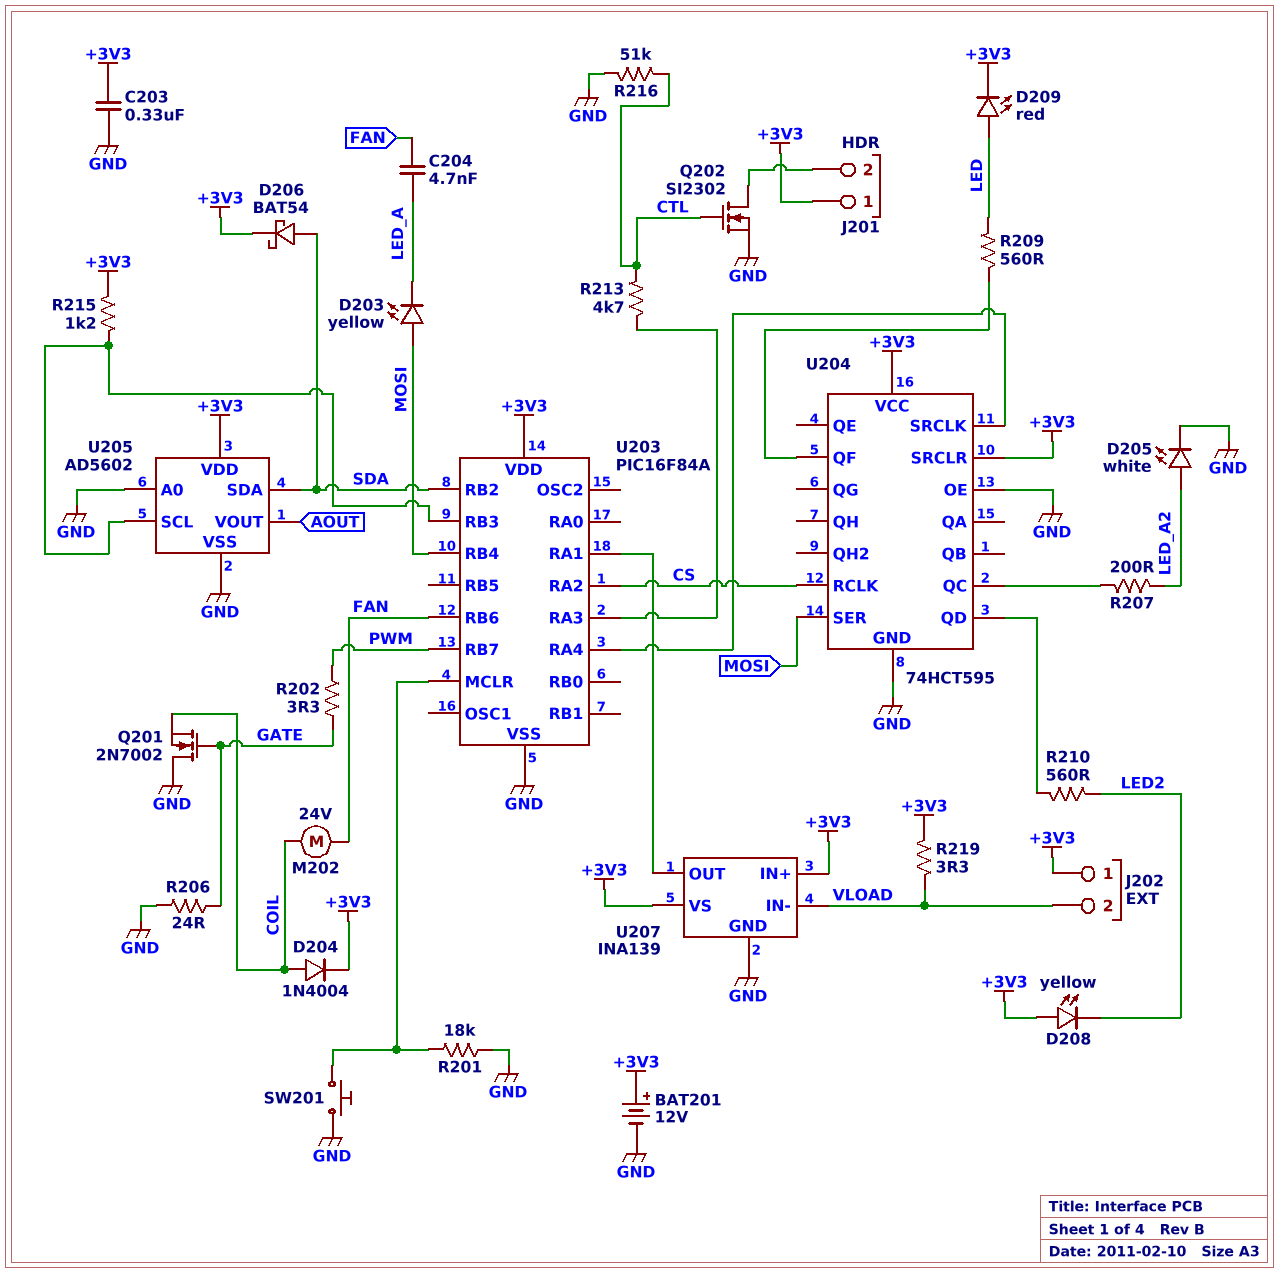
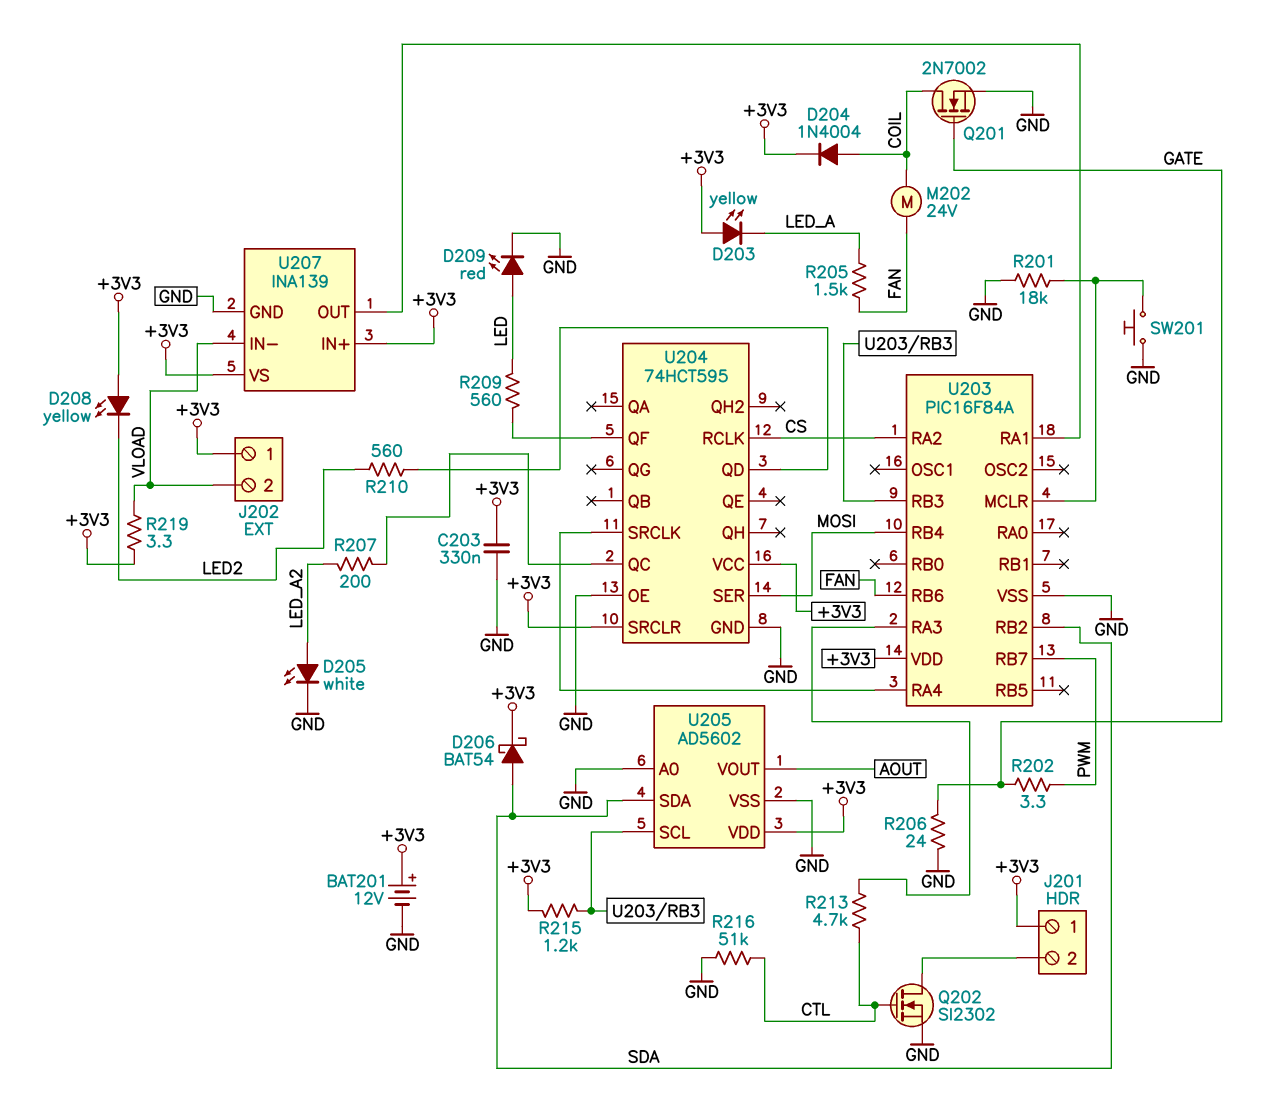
C204: 4.7nF (FAN, LED_A) -> none
D203: LED yellow (A MOSI, K LED_A) -> LED yellow (A +3V3, K LED_A)
D209: LED red (A LED, K +3V3) -> LED red (A LED, K GND)
Q201: NMOS 2N7002 (G GATE, D GND, S COIL) -> NMOS 2N7002 (G GATE, D COIL, S GND)
R205: none -> 1.5k (FAN, LED_A)

